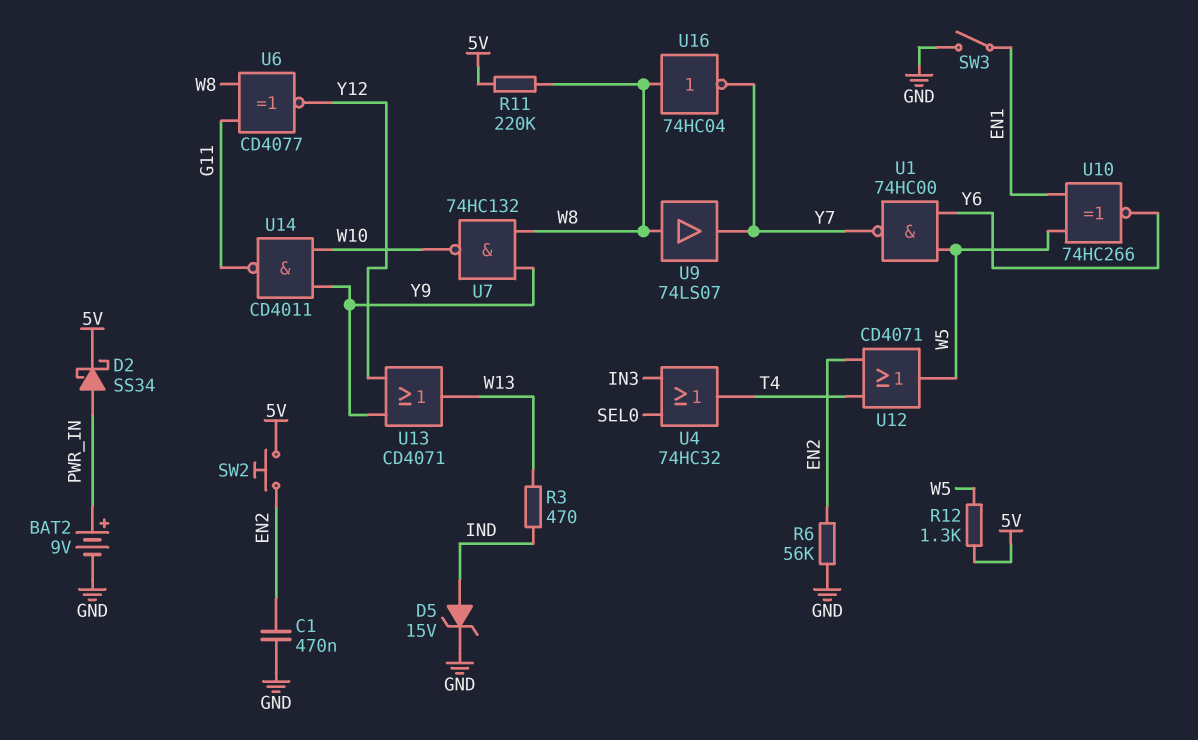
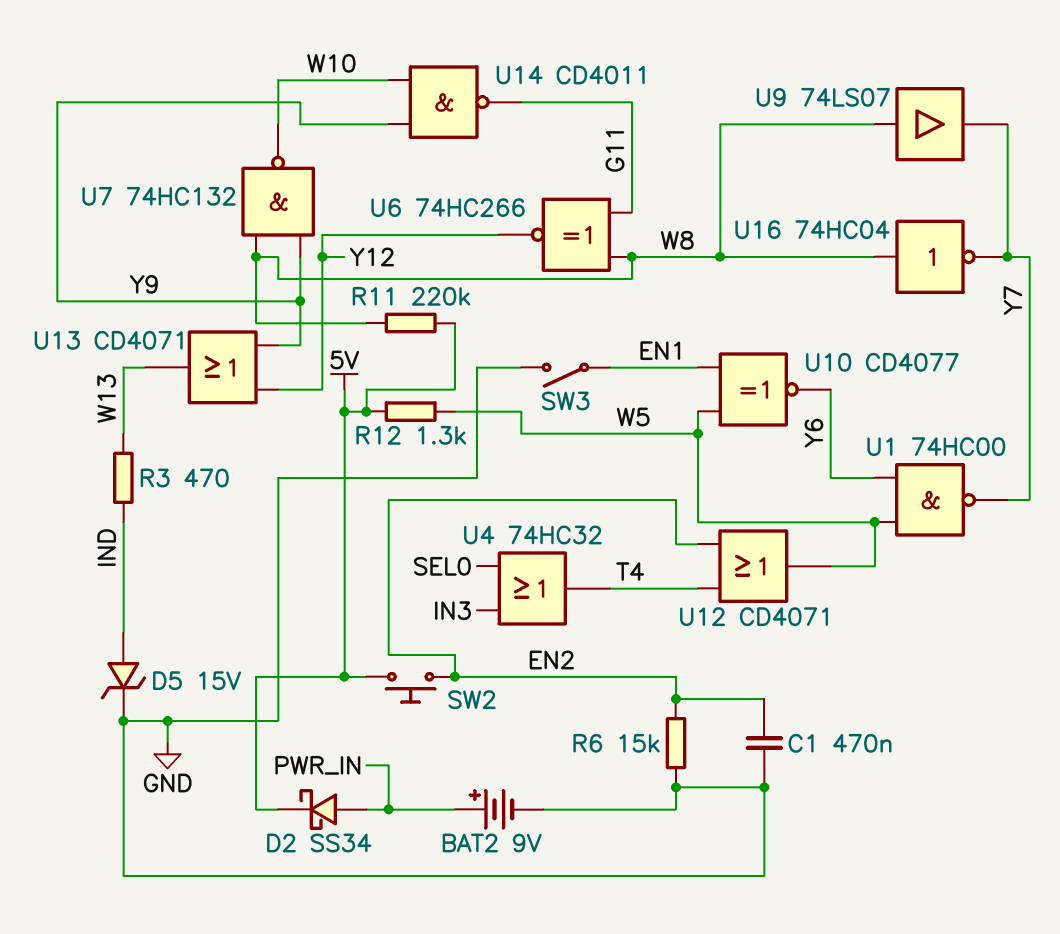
R6: 56k (EN2, GND) -> 15k (EN2, GND)
U6: XNOR CD4077 (in G11, in W8, out Y12) -> XNOR 74HC266 (in G11, in W8, out Y12)
U10: XNOR 74HC266 (in EN1, in W5, out Y6) -> XNOR CD4077 (in EN1, in W5, out Y6)

